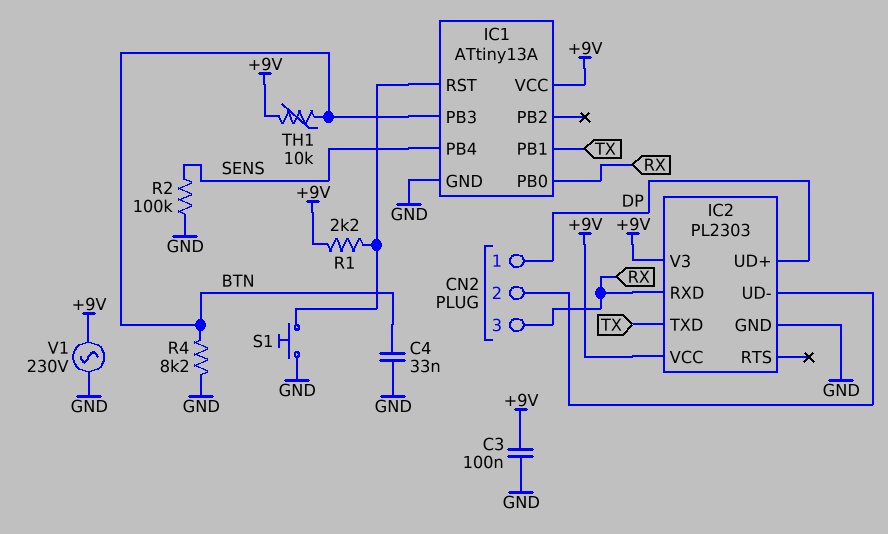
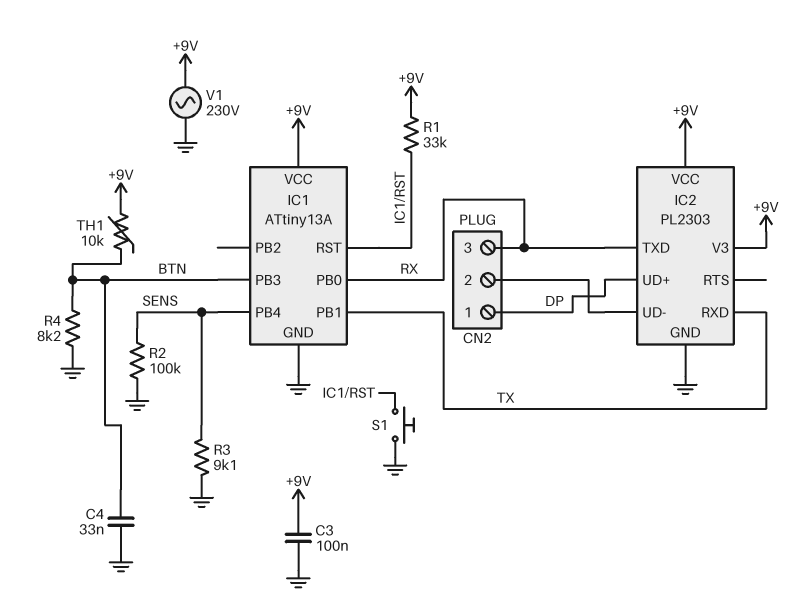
IC2 pin RXD: RX -> TX
IC2 pin TXD: TX -> RX
R1: 2.2k (+9V, IC1/RST) -> 33k (+9V, IC1/RST)
R3: none -> 9.1k (GND, SENS)

